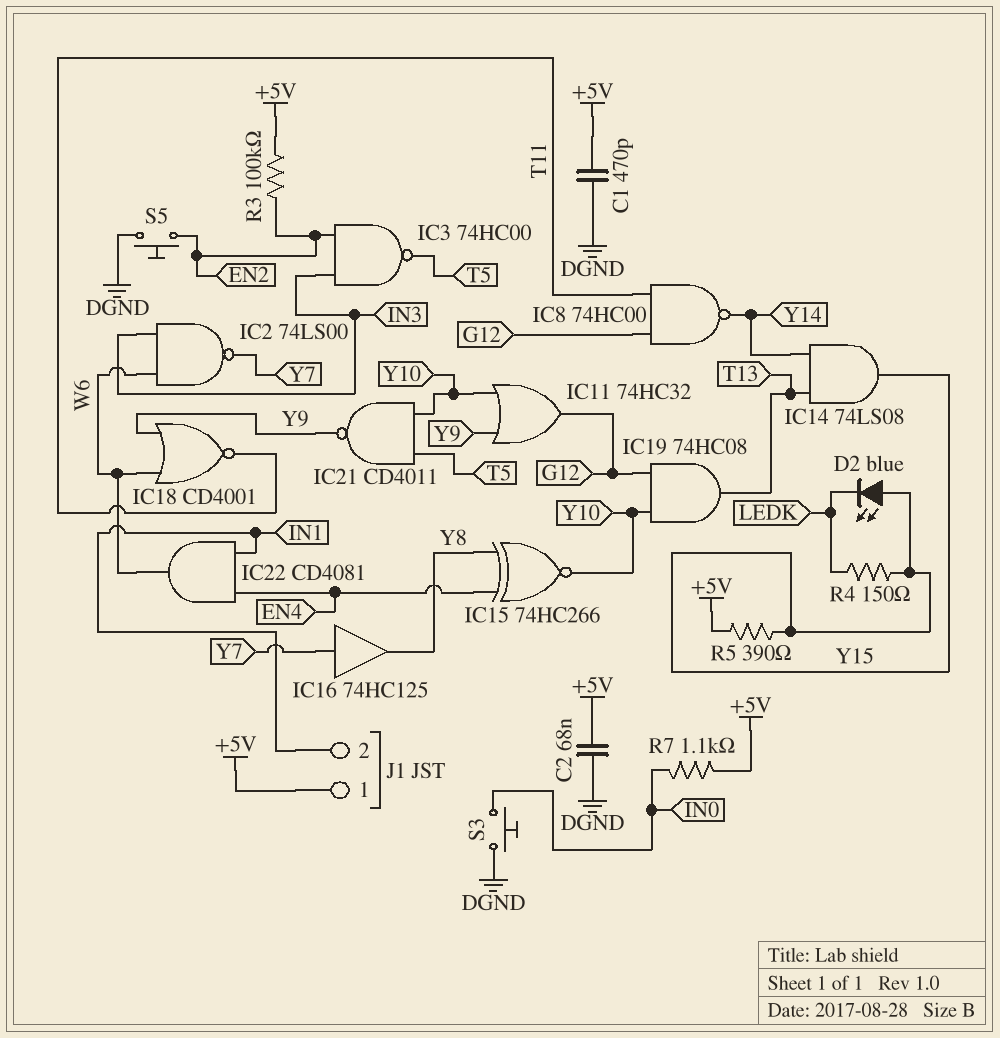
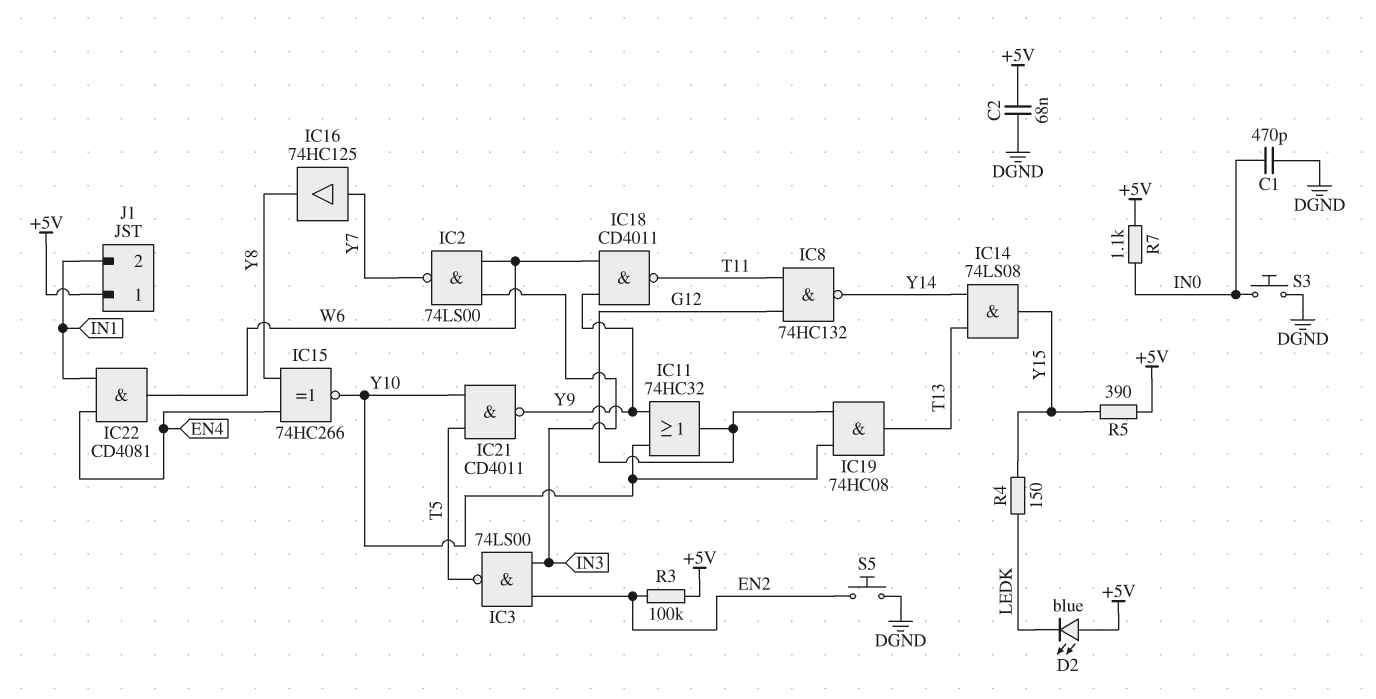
C1: 470pF (+5V, DGND) -> 470pF (DGND, IN0)
D2: LED blue (A Y15, K LEDK) -> LED blue (A +5V, K LEDK)
IC3: NAND 74HC00 (in EN2, in IN3, out T5) -> NAND 74LS00 (in EN2, in IN3, out T5)
IC8: NAND 74HC00 (in G12, in T11, out Y14) -> NAND 74HC132 (in G12, in T11, out Y14)
IC18: NOR CD4001 (in W6, in Y9, out T11) -> NAND CD4011 (in W6, in Y9, out T11)

